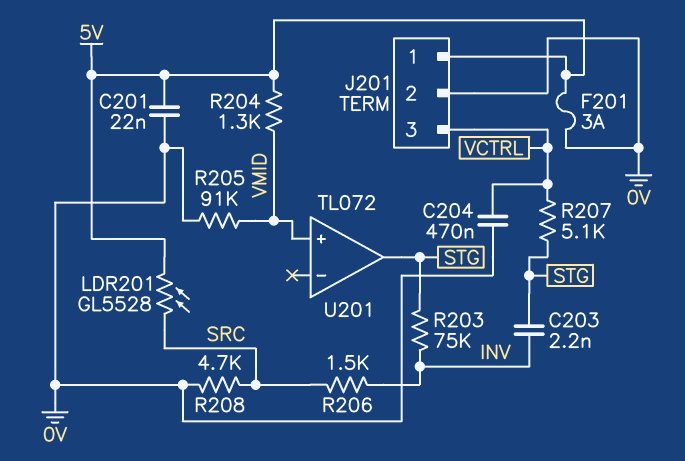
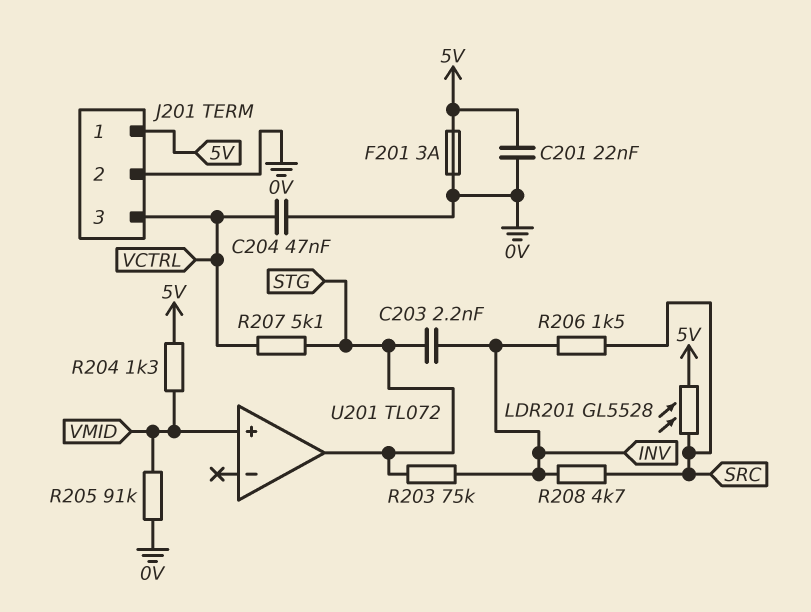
C204: 470nF (0V, VCTRL) -> 47nF (0V, VCTRL)
R208: 4.7k (0V, SRC) -> 4.7k (INV, SRC)

